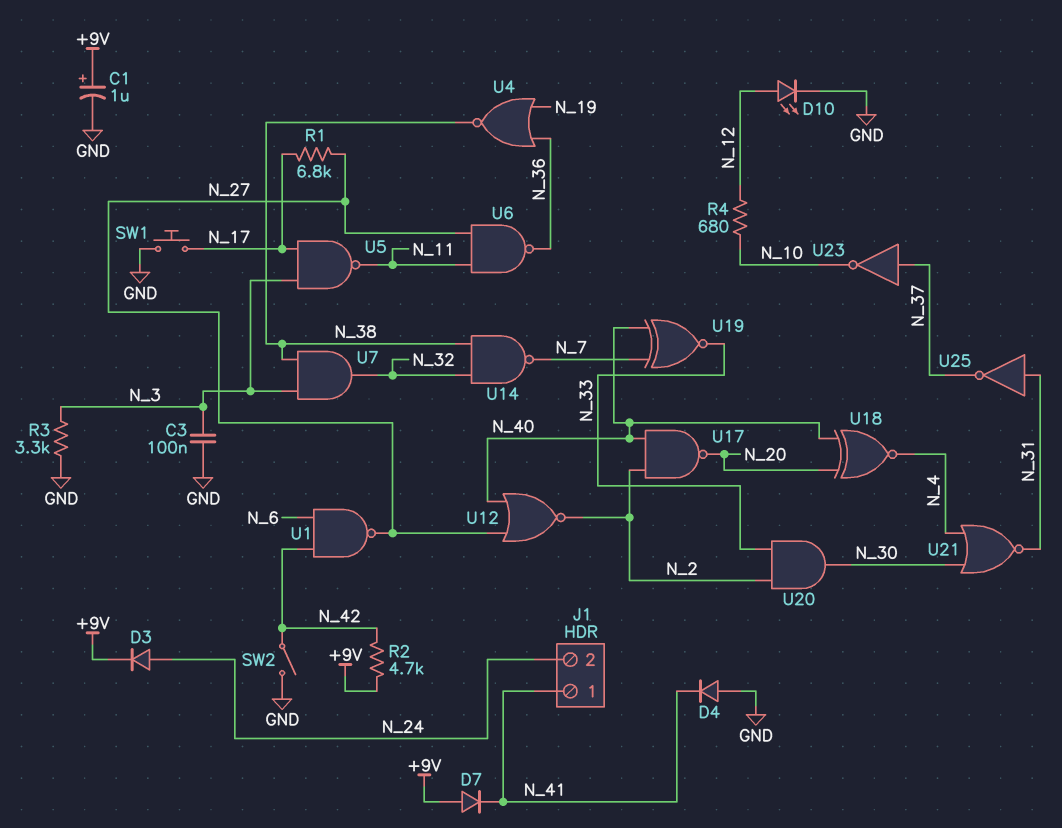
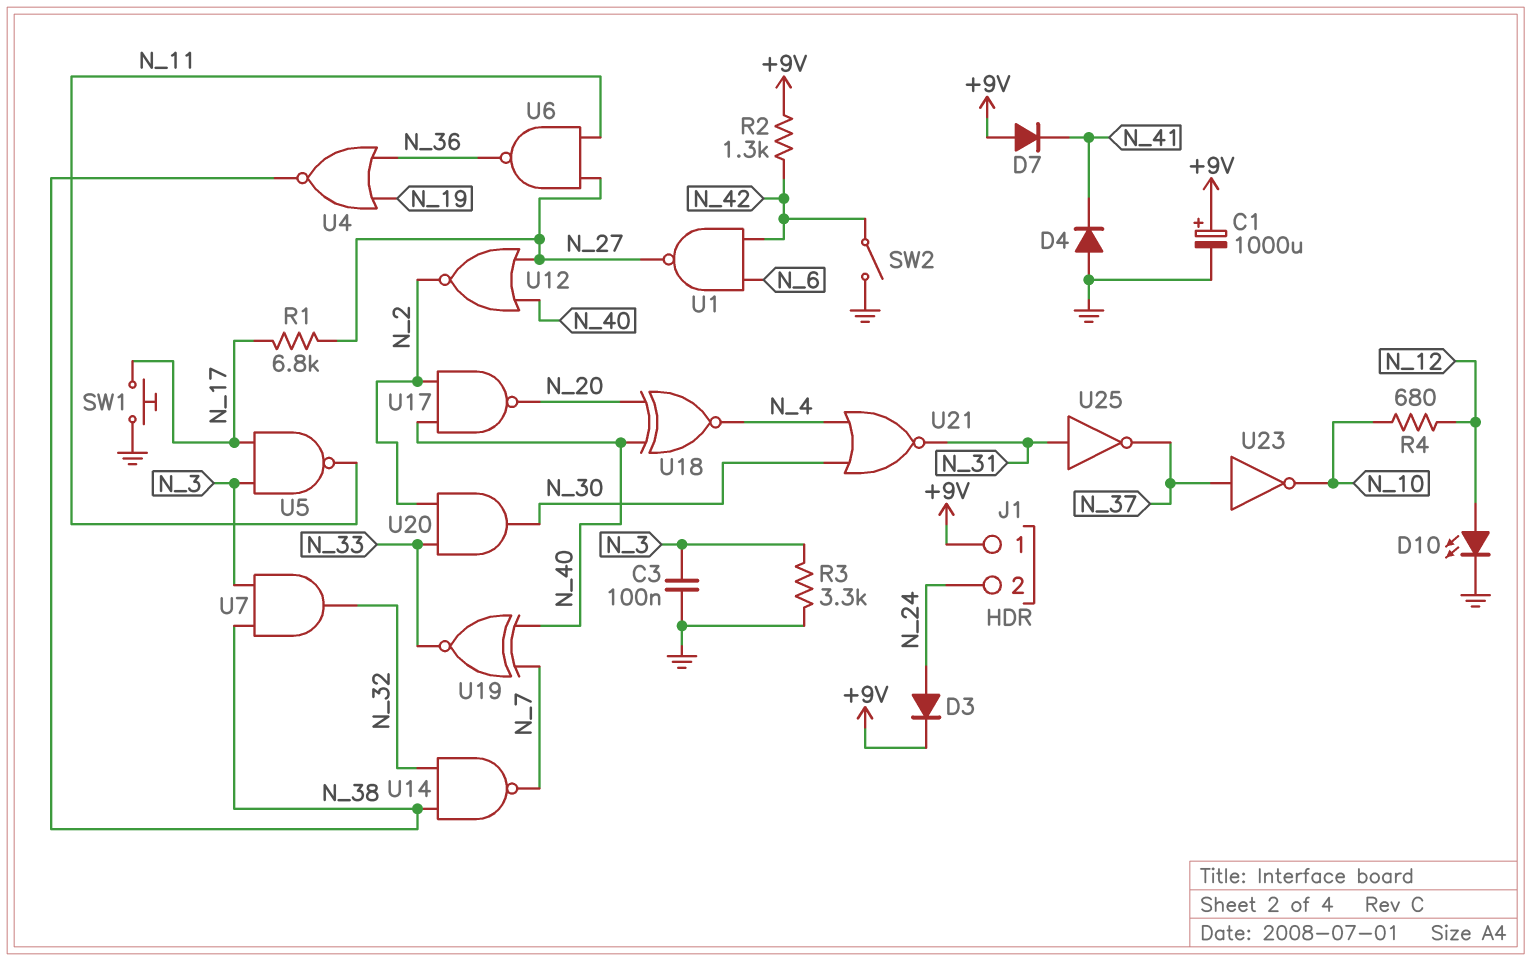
C1: 1uF (plus +9V, minus GND) -> 1000uF (plus +9V, minus GND)
J1 pin 1: N_41 -> +9V
R2: 4.7k (+9V, N_42) -> 1.3k (+9V, N_42)

